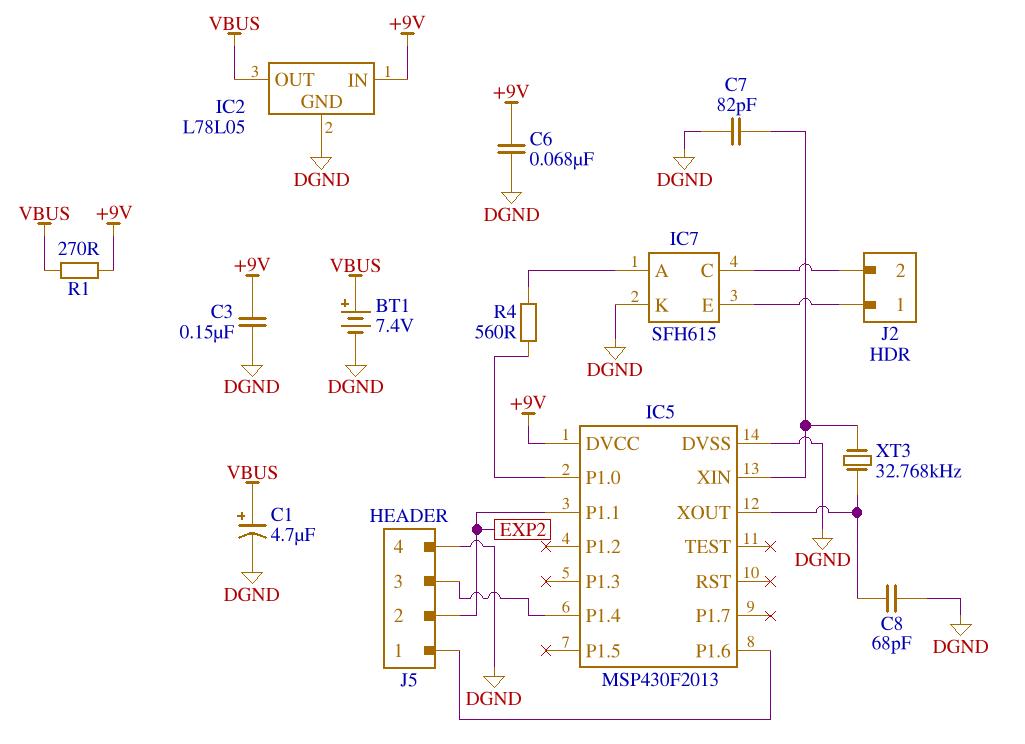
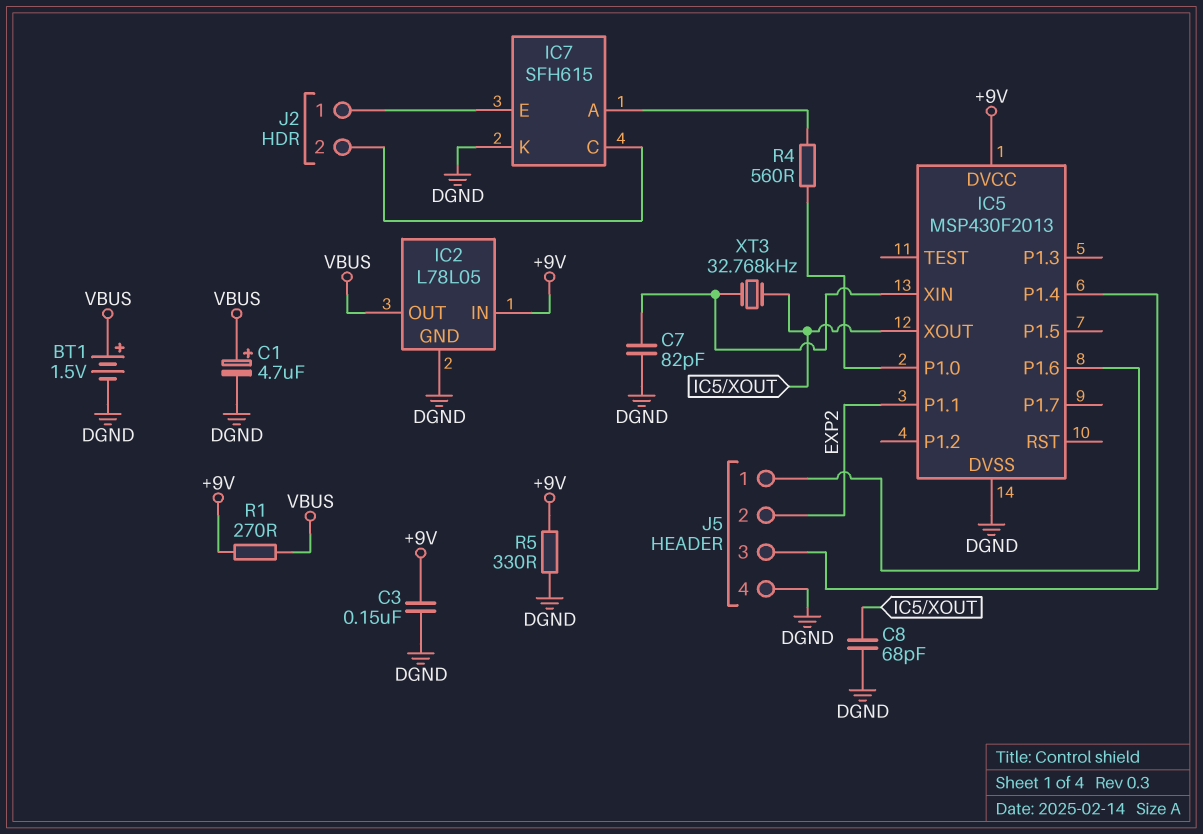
BT1: 7.4V (plus VBUS, minus DGND) -> 1.5V (plus VBUS, minus DGND)
C6: 68nF (+9V, DGND) -> none
R5: none -> 330 (+9V, DGND)

